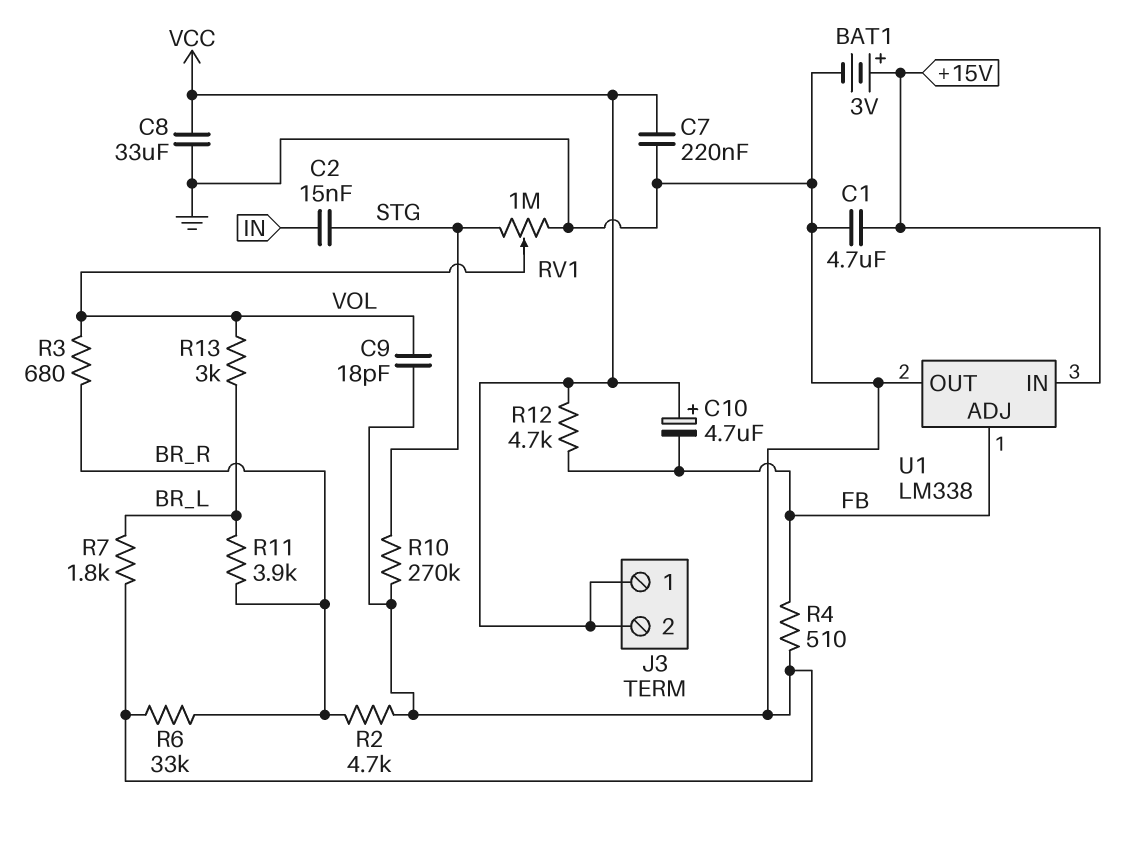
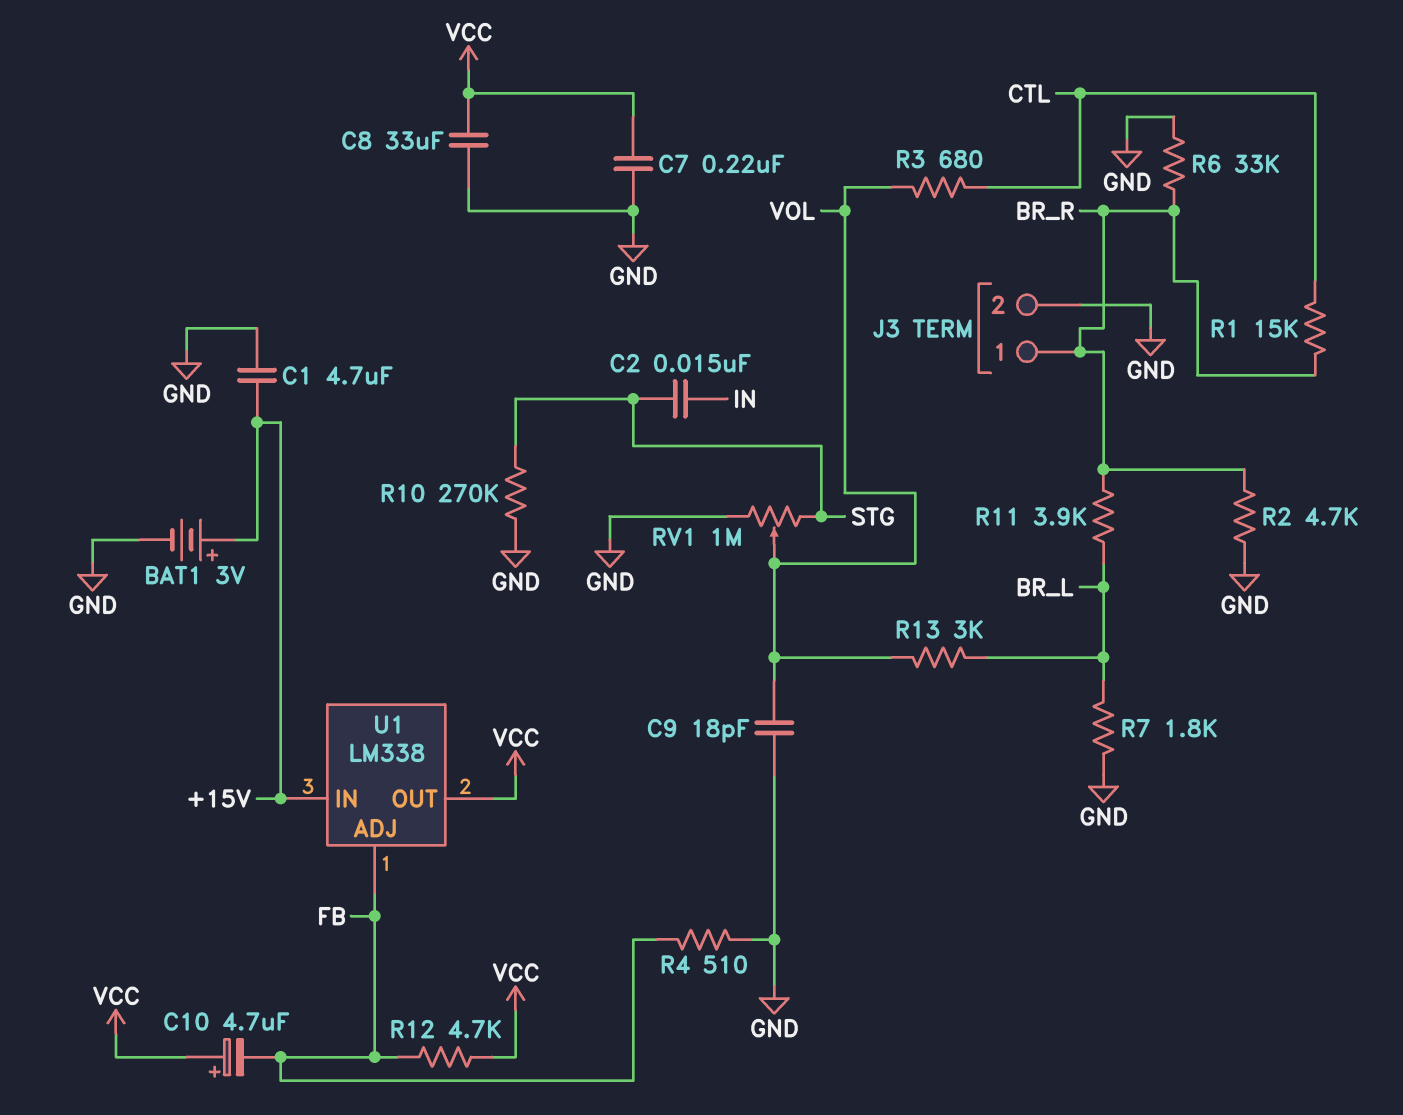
J3 pin 1: VCC -> BR_R
J3 pin 2: VCC -> GND
R1: none -> 15k (BR_R, CTL)
R3: 680 (BR_R, VOL) -> 680 (CTL, VOL)
U1 pin OUT: GND -> VCC

